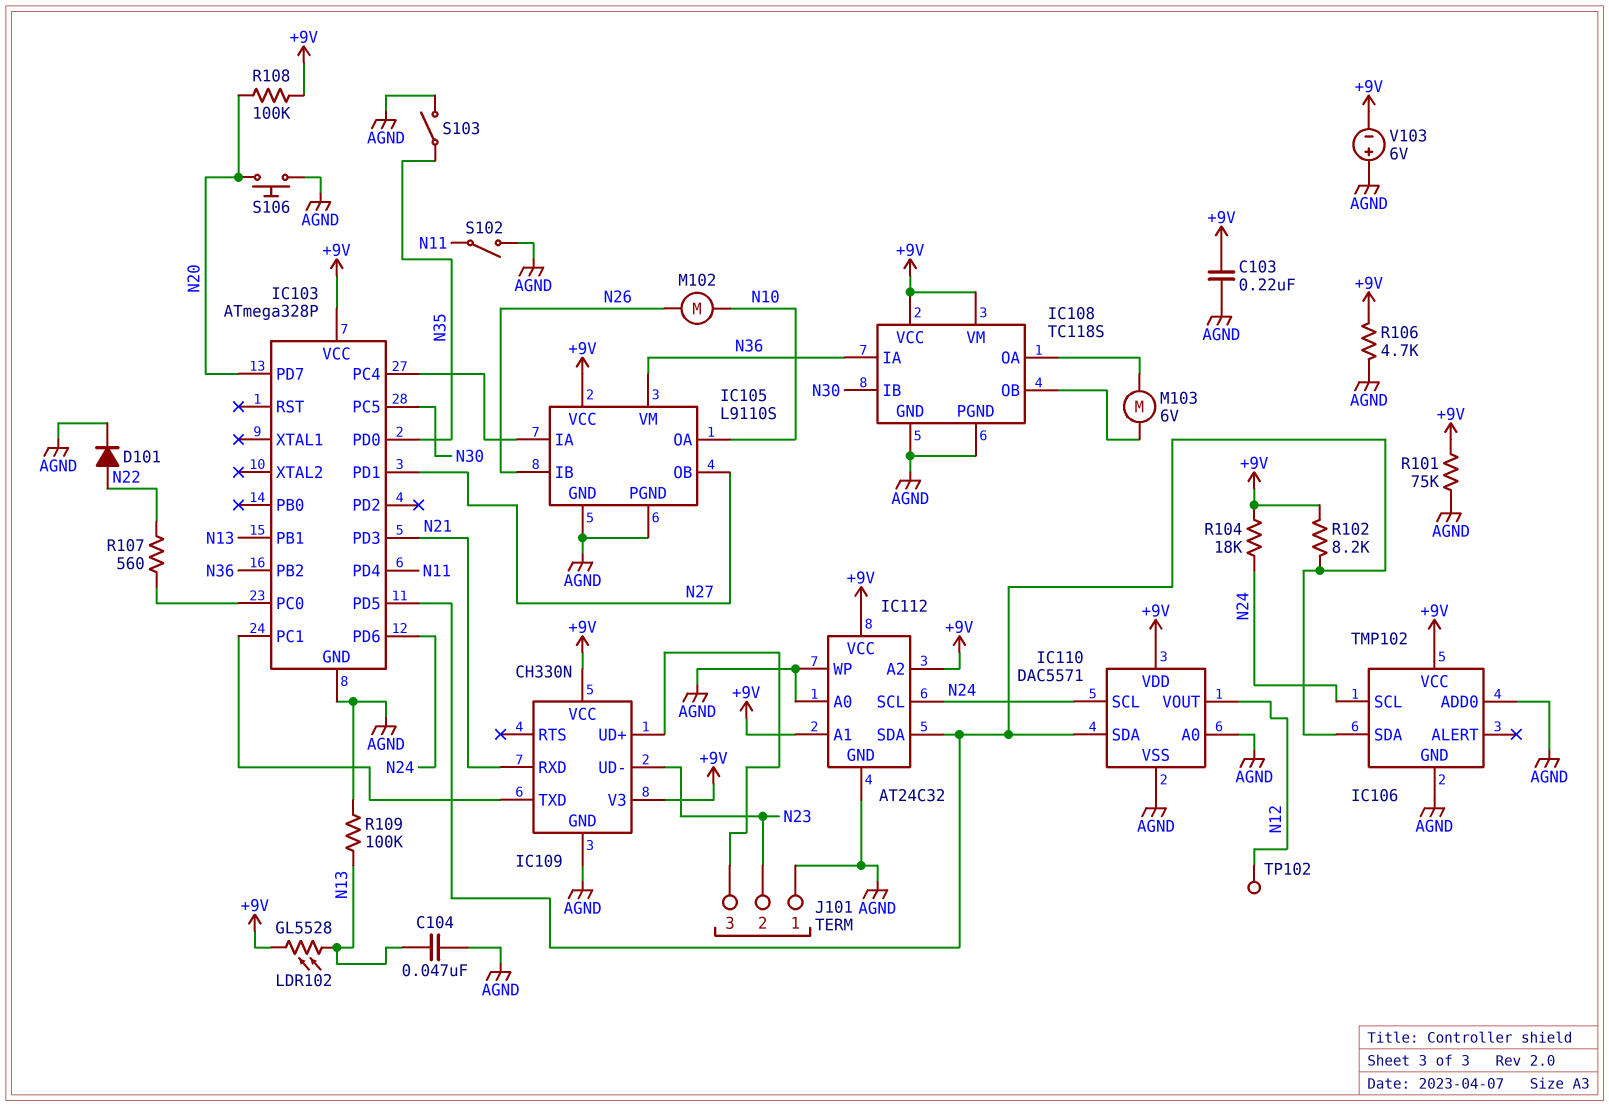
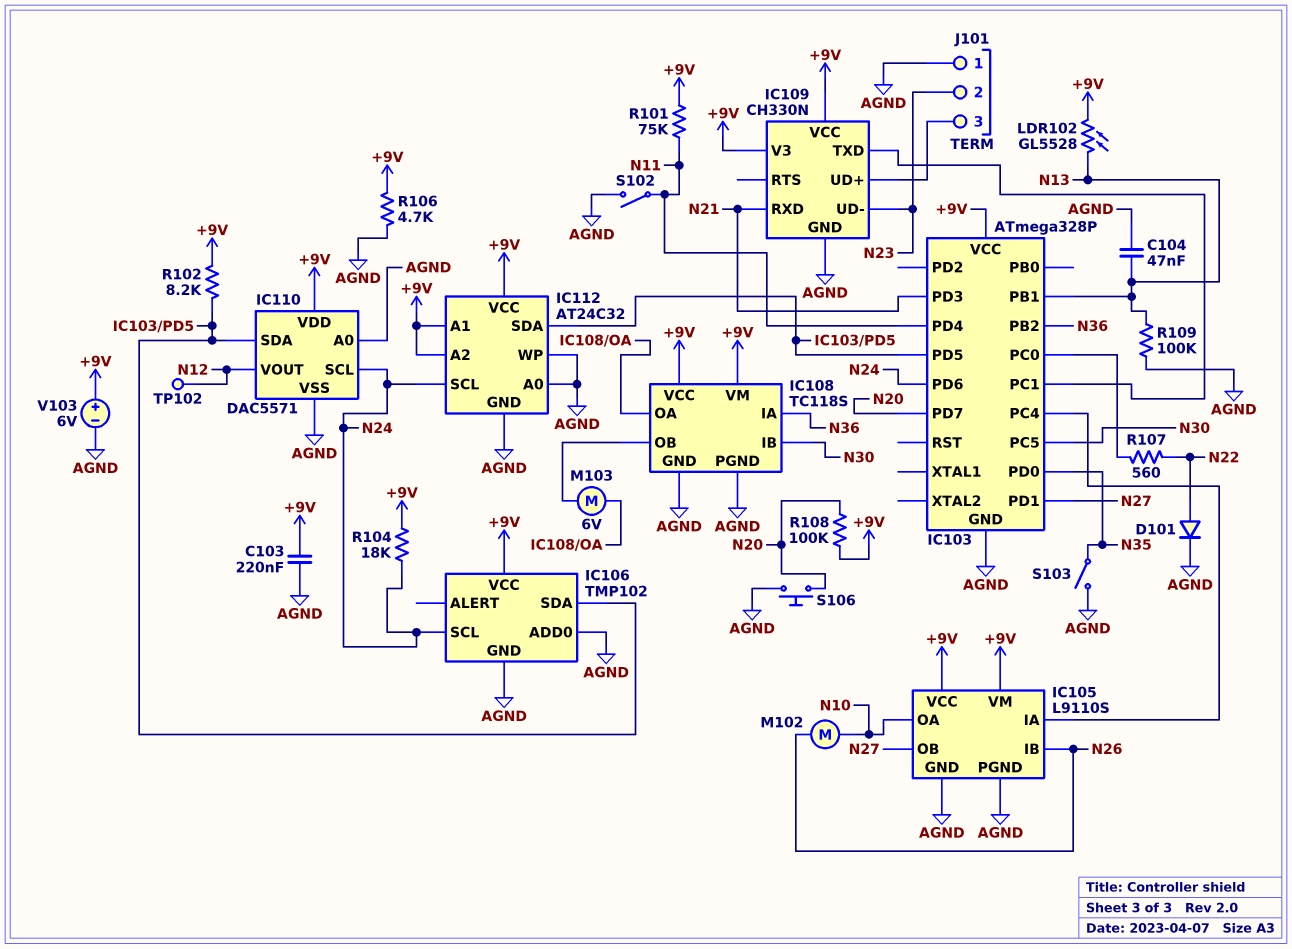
IC105 pin VM: N36 -> +9V
R101: 75k (+9V, AGND) -> 75k (+9V, N11)
V103: 6V (plus AGND, minus +9V) -> 6V (plus +9V, minus AGND)

